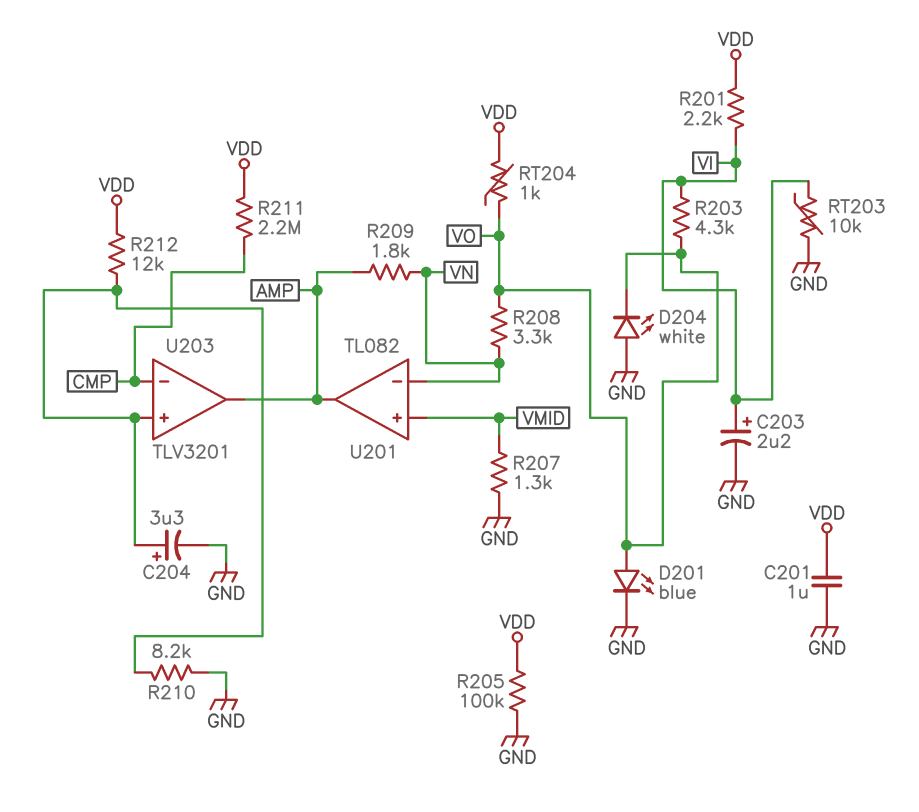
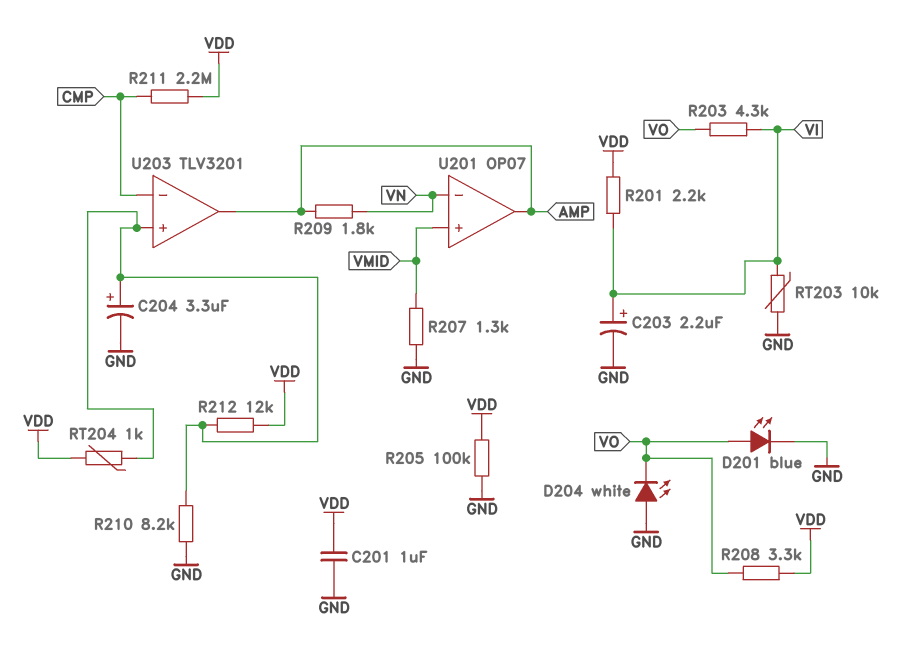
R208: 3.3k (VN, VO) -> 3.3k (VDD, VO)
RT204: 1k (VDD, VO) -> 1k (U203/in+, VDD)
U201: TL082 -> OP07

